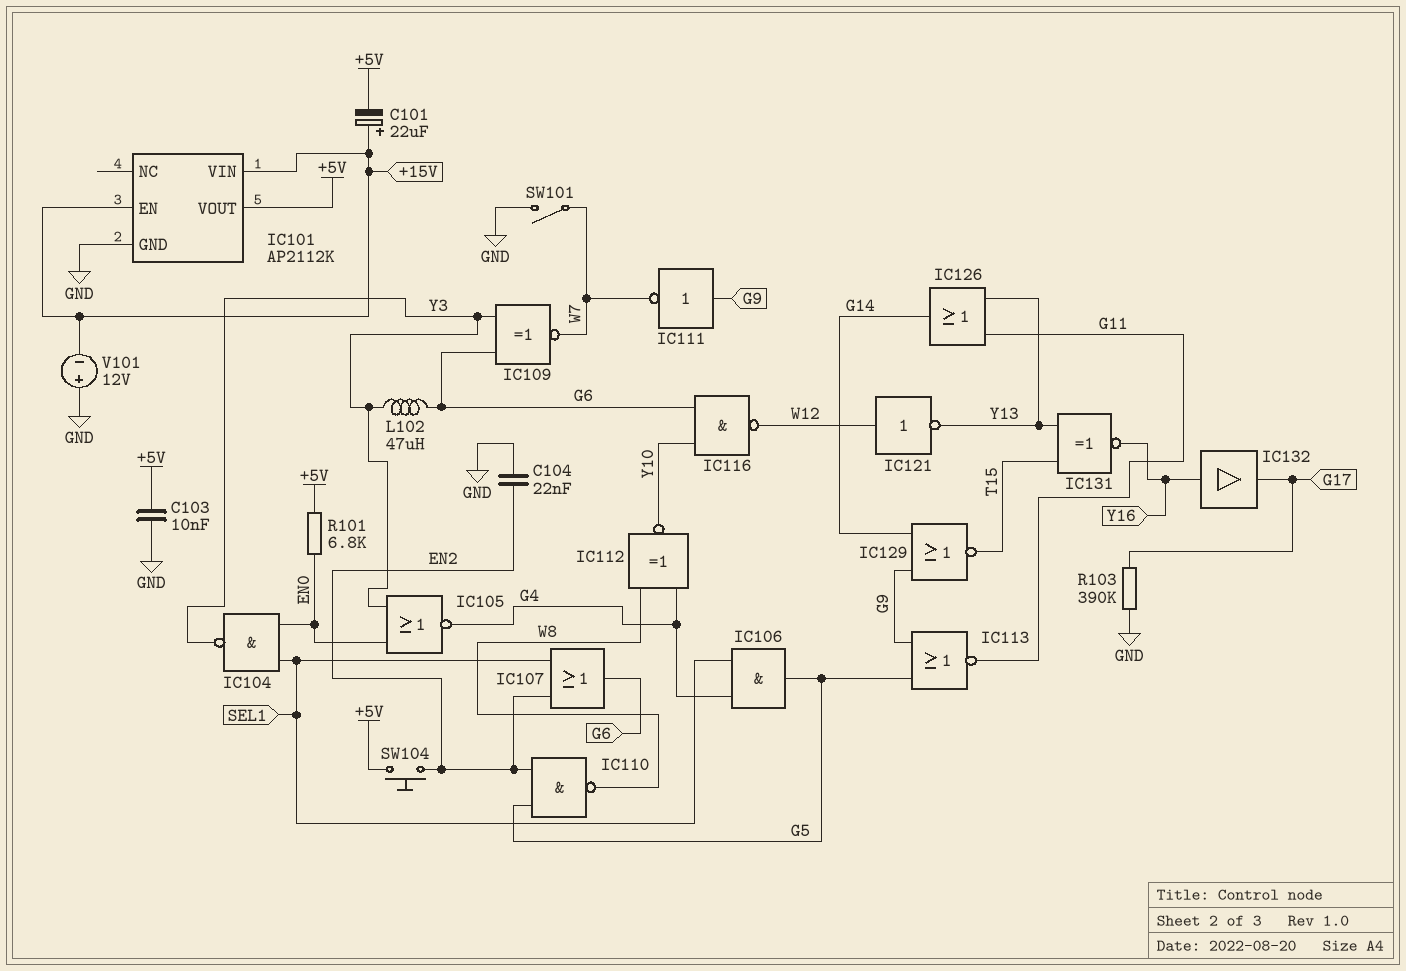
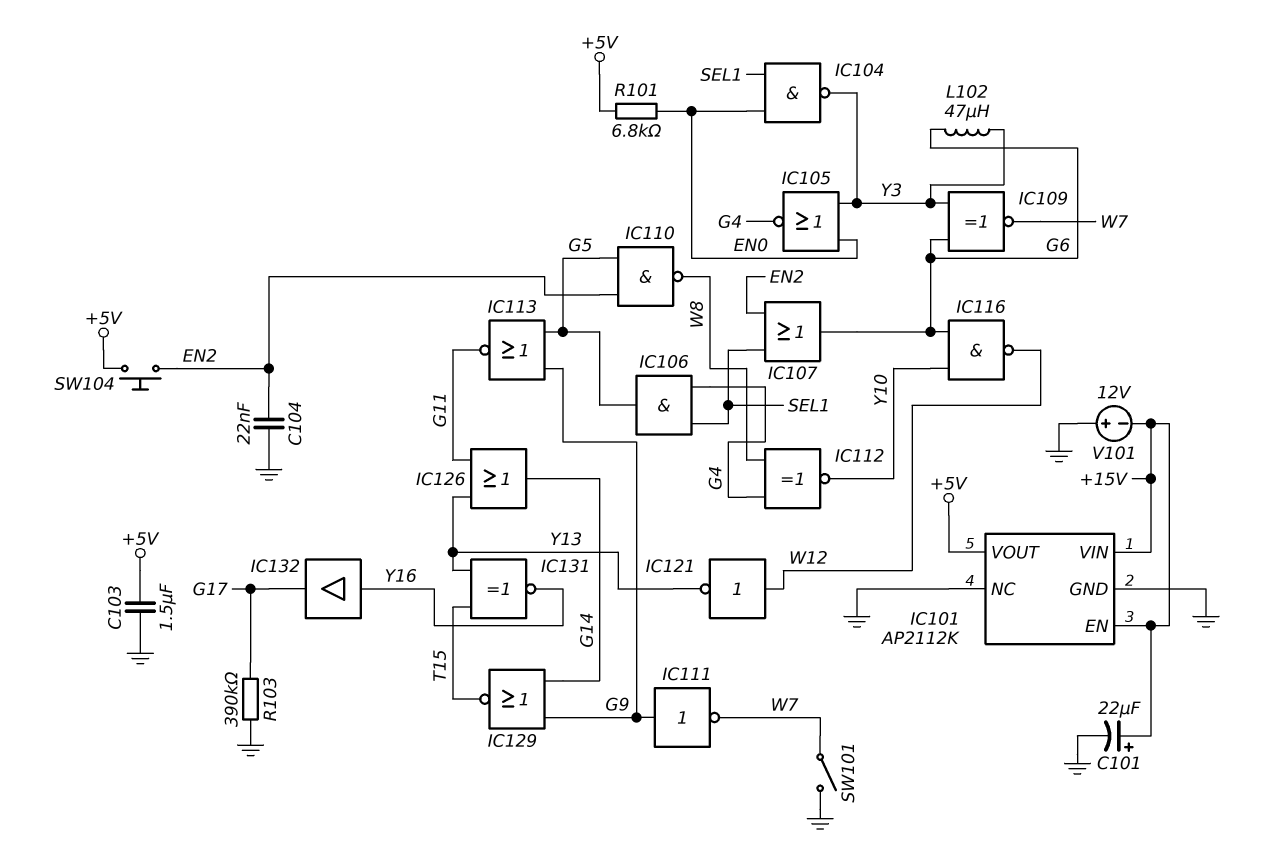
C101: 22uF (plus +15V, minus +5V) -> 22uF (plus +15V, minus GND)
C103: 10nF (+5V, GND) -> 1.5uF (+5V, GND)
IC101 pin NC: none -> GND

